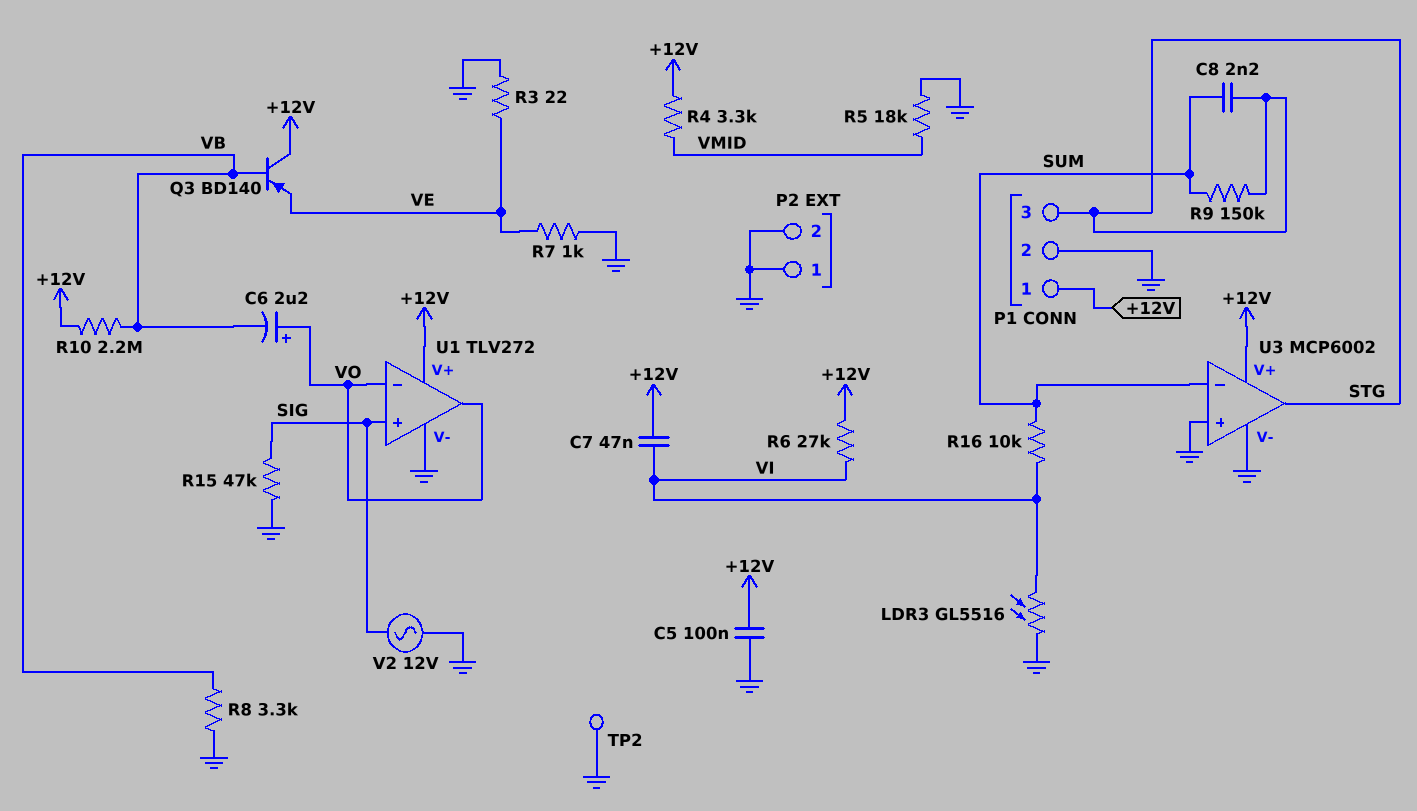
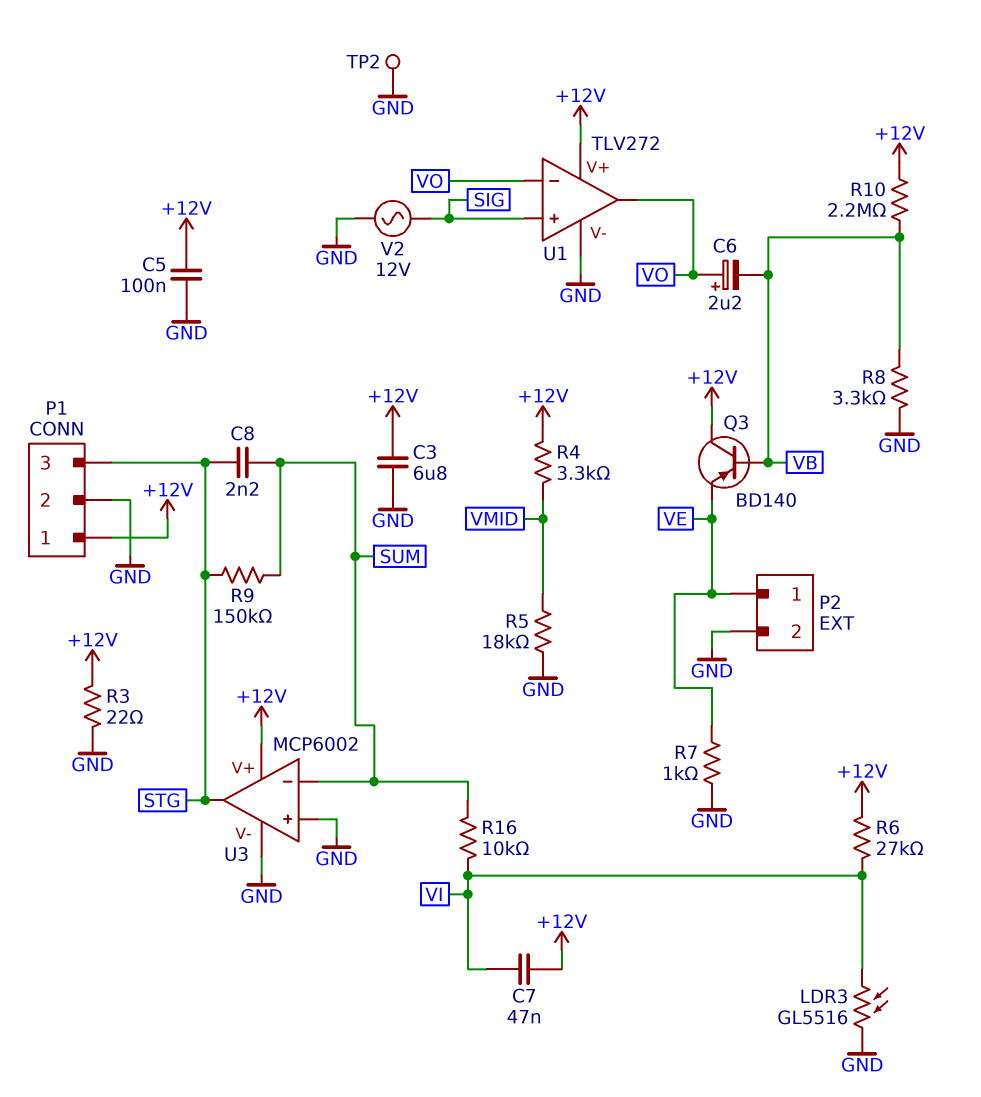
C3: none -> 6.8uF (+12V, GND)
P2 pin 1: GND -> VE
R3: 22 (GND, VE) -> 22 (+12V, GND)
R15: 47k (GND, SIG) -> none

